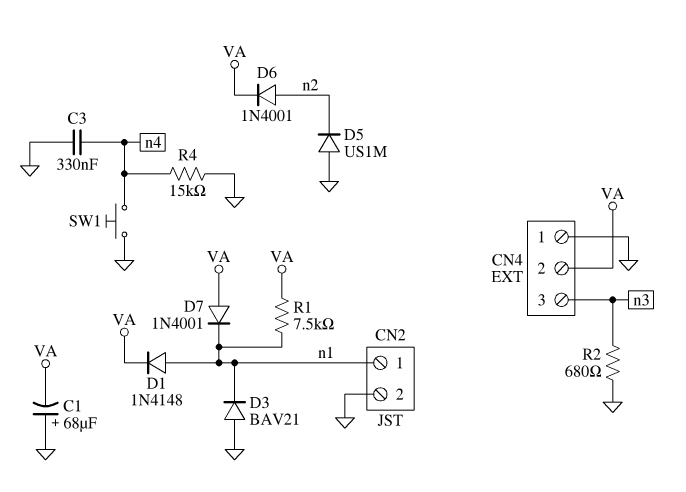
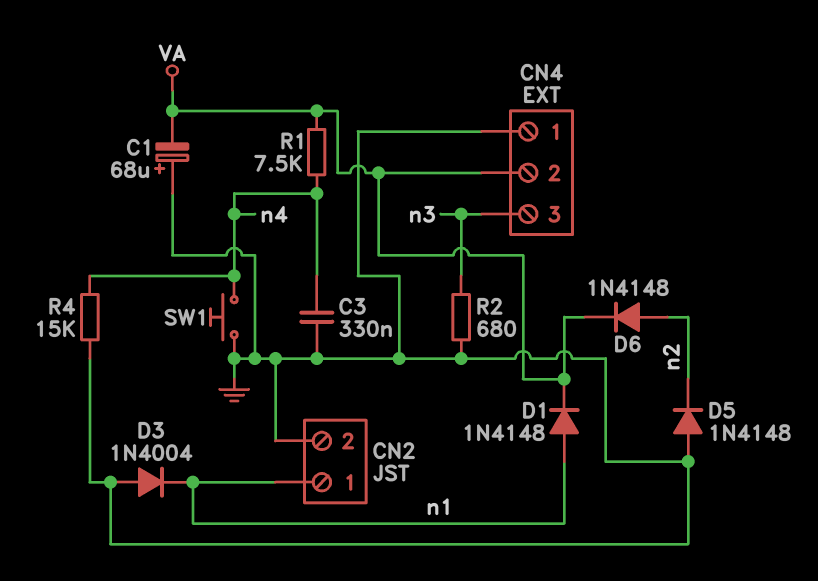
D3: diode BAV21 (A GND, K n1) -> diode 1N4004 (A GND, K n1)
D5: diode US1M (A GND, K n2) -> diode 1N4148 (A GND, K n2)
D6: diode 1N4001 (A n2, K VA) -> diode 1N4148 (A n2, K VA)
D7: diode 1N4001 (A VA, K n1) -> none
R1: 7.5k (VA, n1) -> 7.5k (VA, n4)

